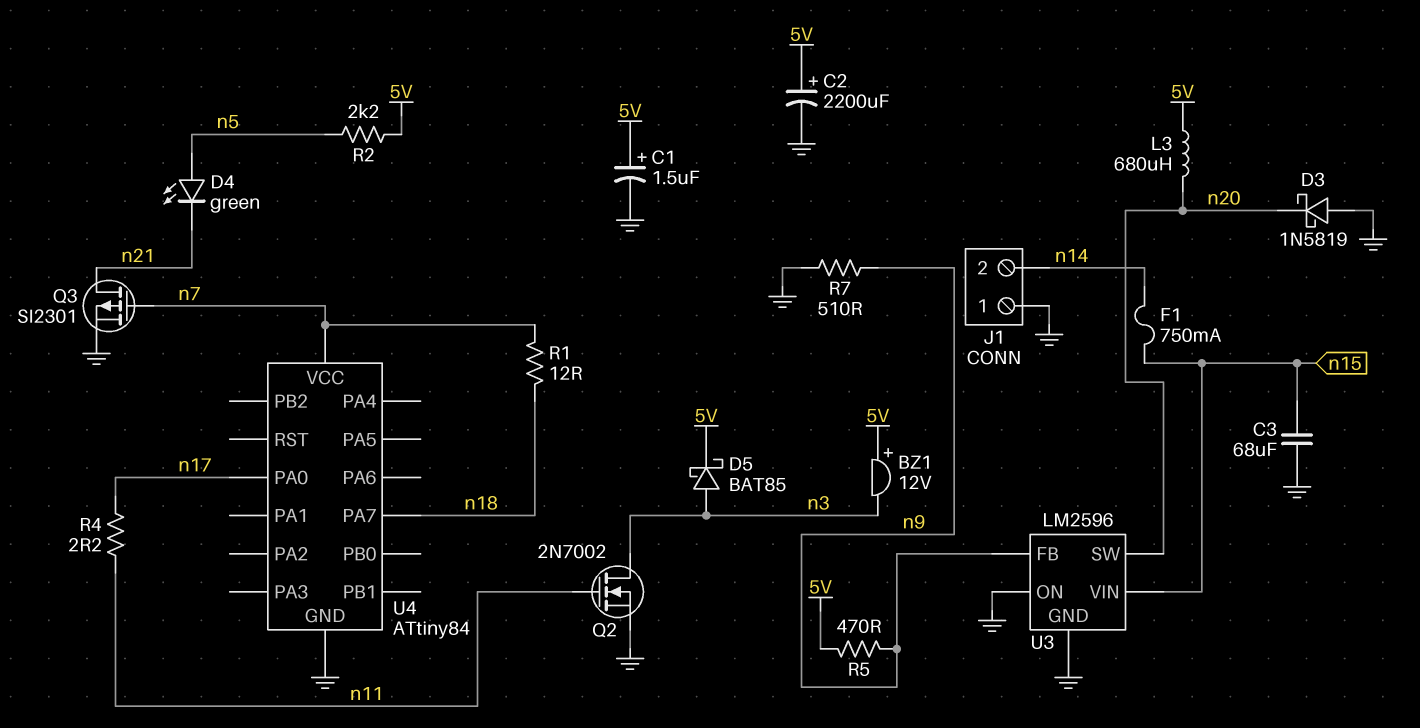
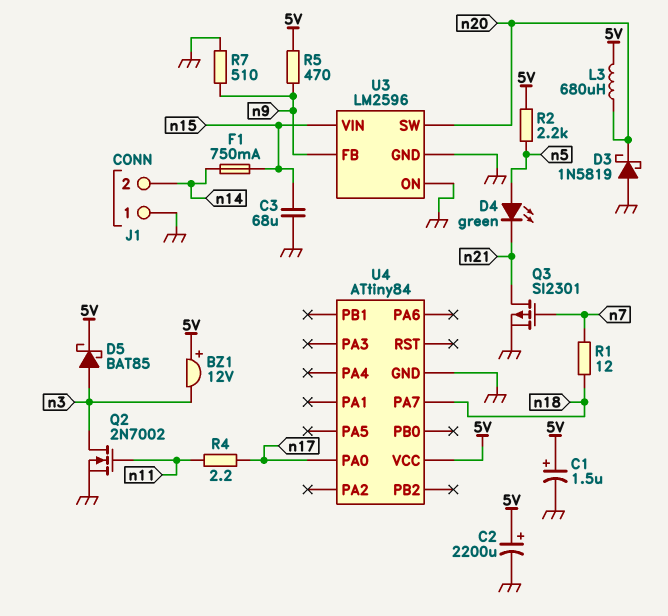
U4 pin VCC: n7 -> 5V

